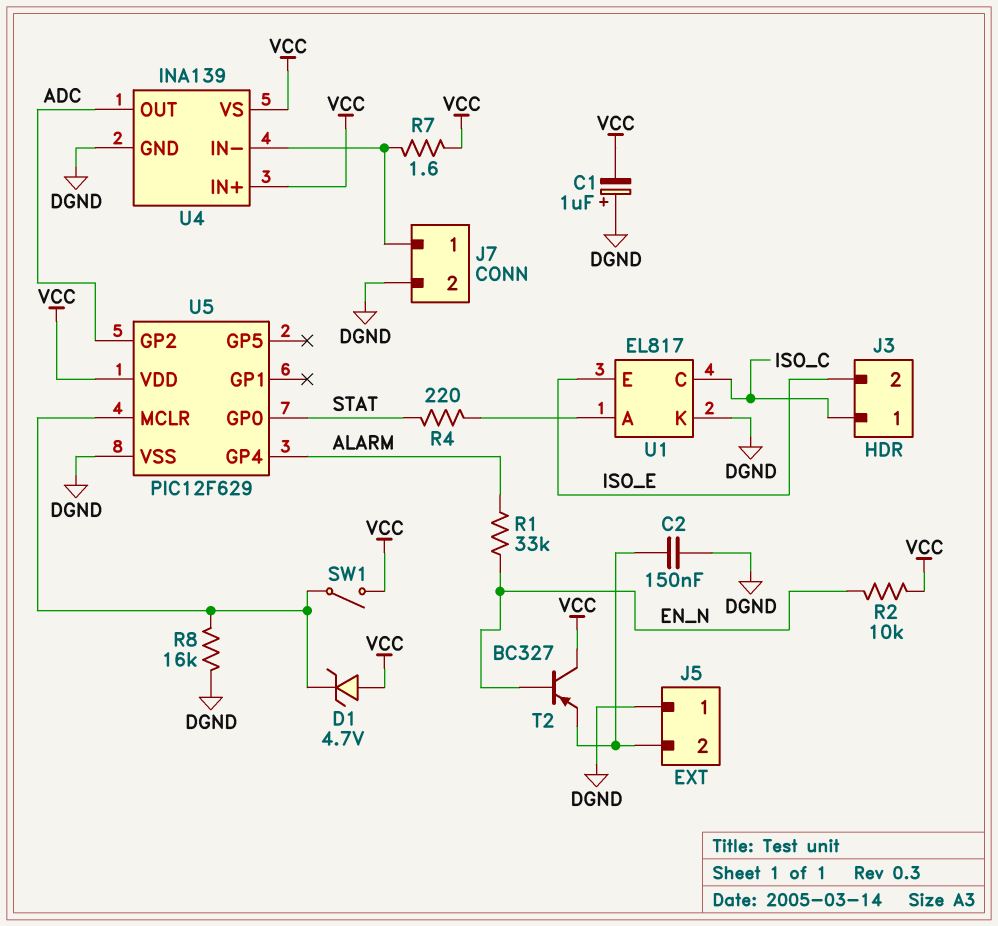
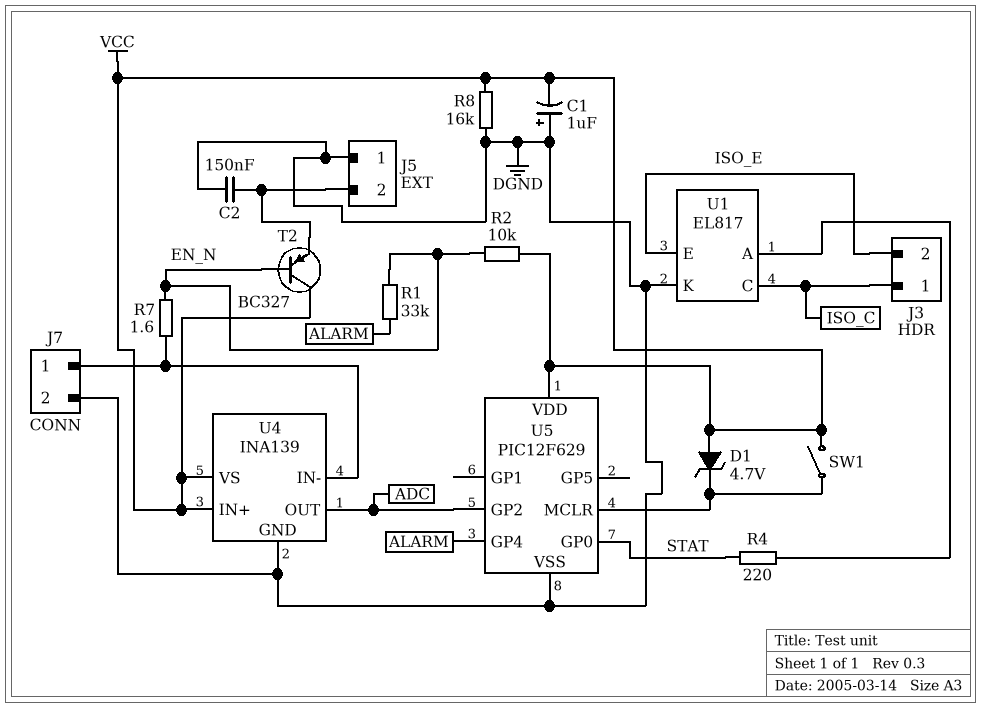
R7: 1.6 (J7/1, VCC) -> 1.6 (EN_N, J7/1)
R8: 16k (DGND, U5/MCLR) -> 16k (DGND, VCC)

